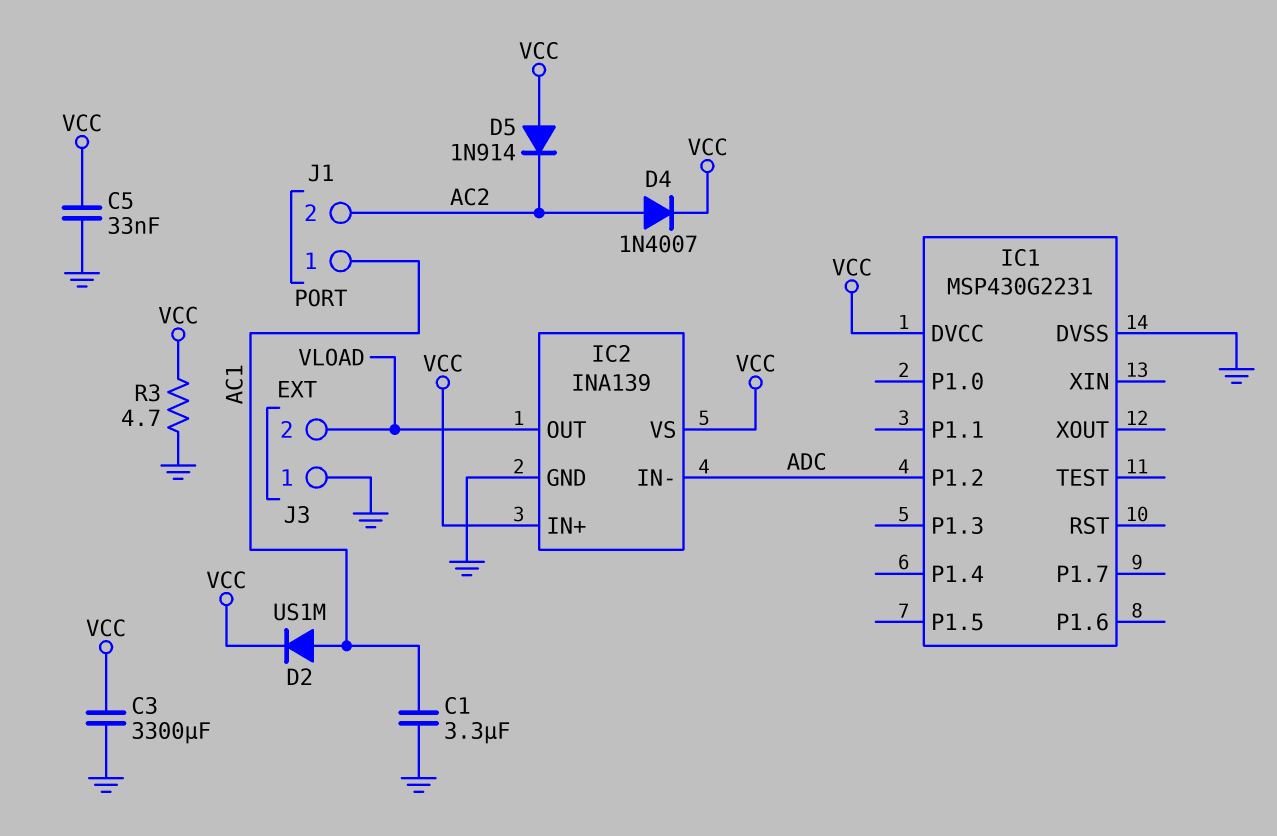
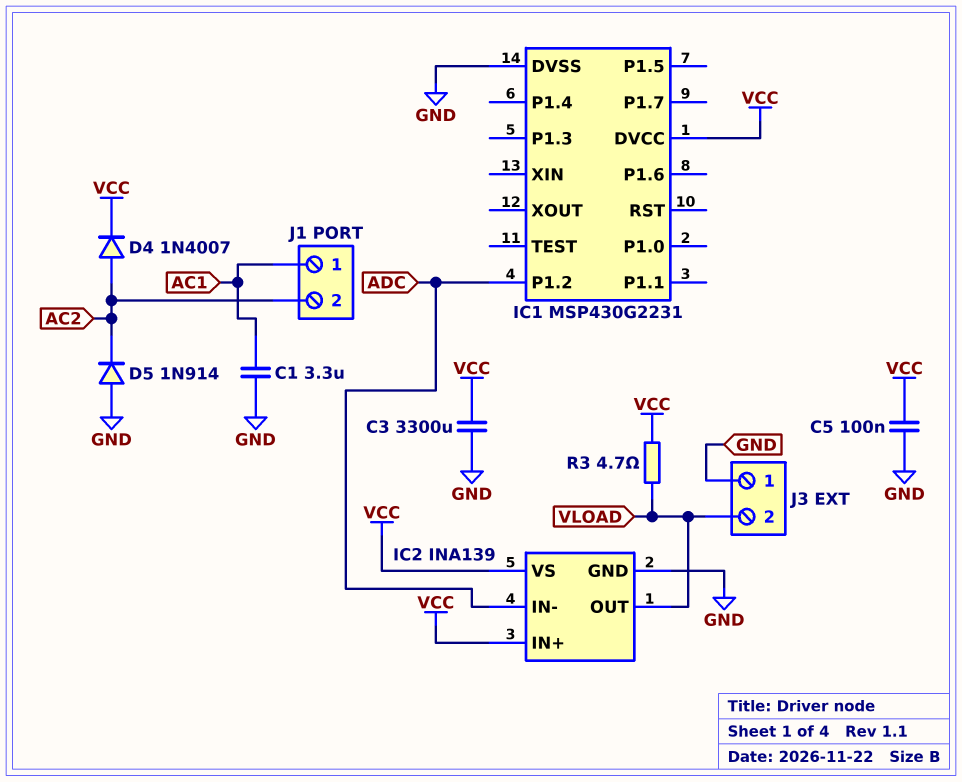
C5: 33nF (GND, VCC) -> 100nF (GND, VCC)
D2: diode US1M (A AC1, K VCC) -> none
D5: diode 1N914 (A VCC, K AC2) -> diode 1N914 (A GND, K AC2)
R3: 4.7 (GND, VCC) -> 4.7 (VCC, VLOAD)

